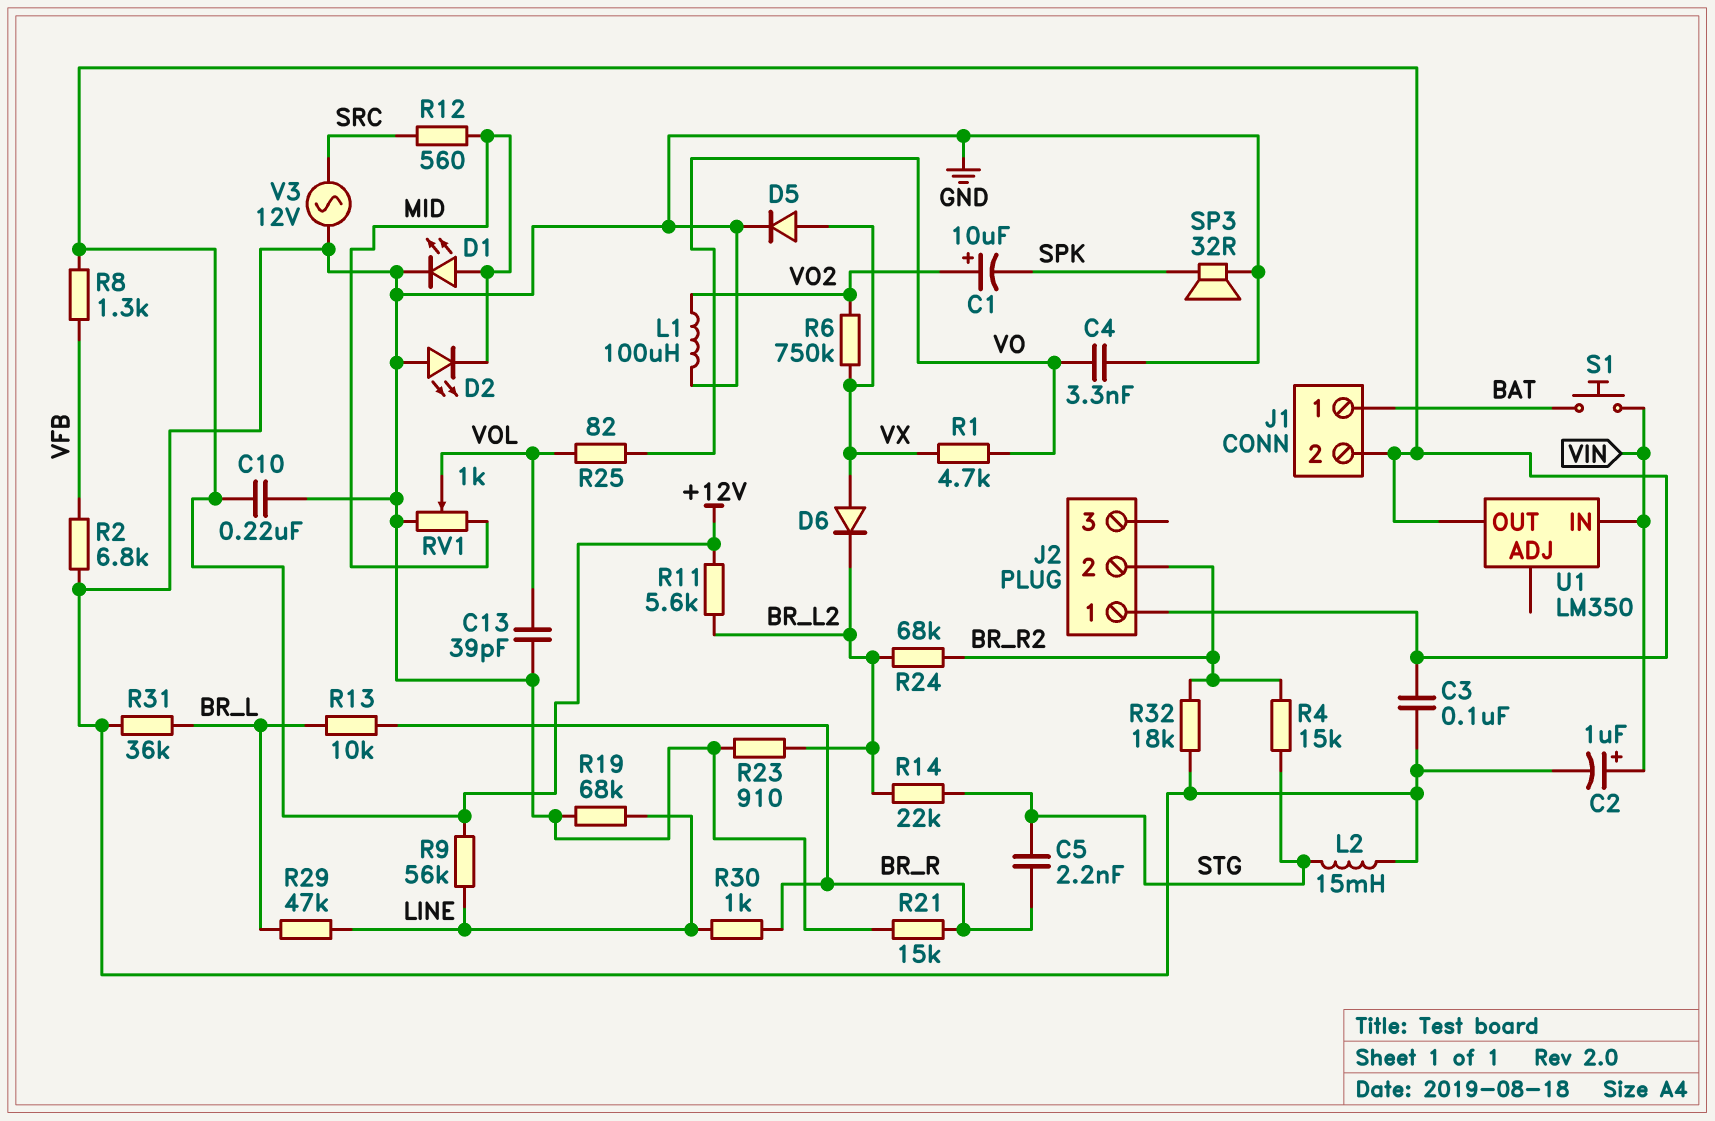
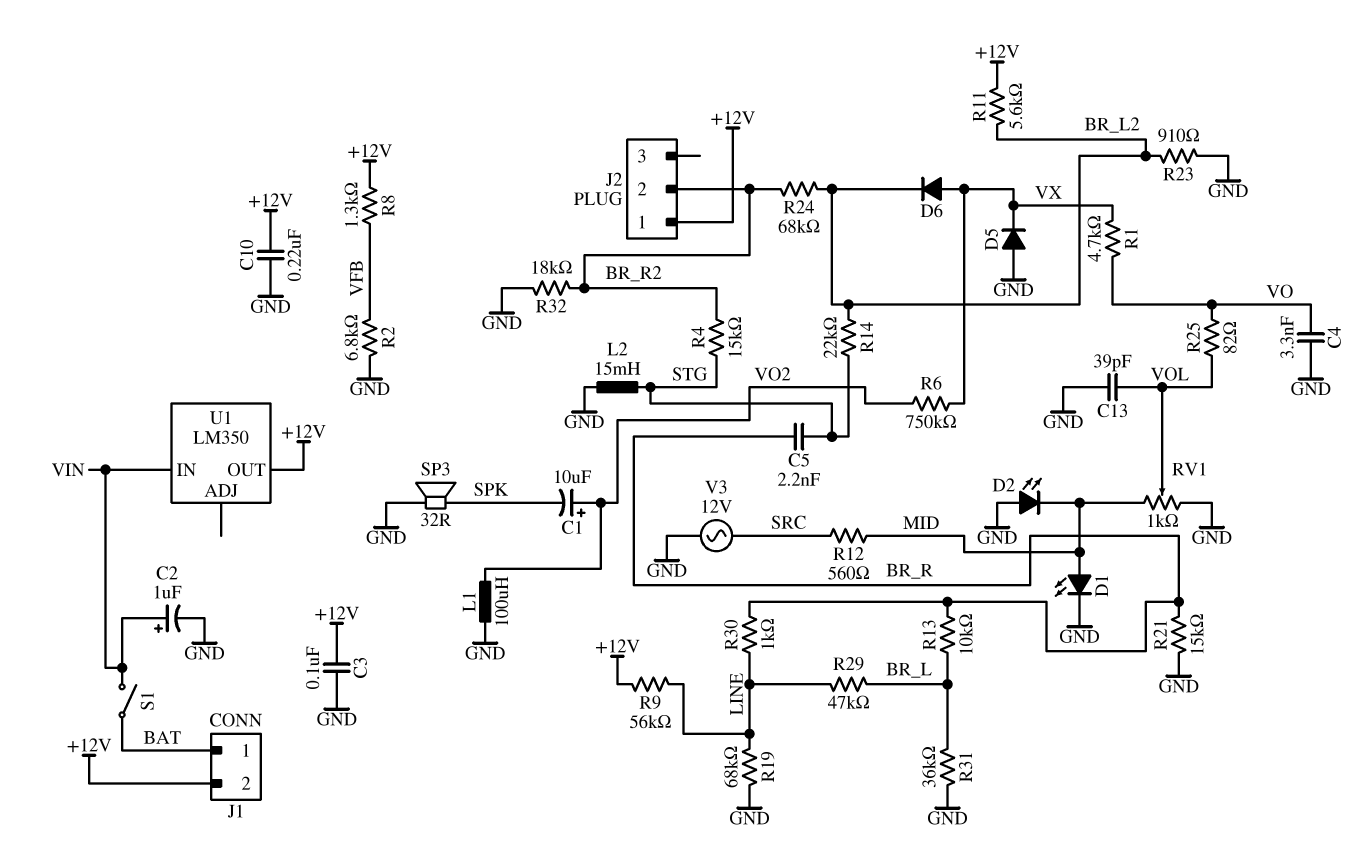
D5: diode (A VX, K GND) -> diode (A GND, K VX)
S1: button (BAT, VIN) -> switch (BAT, VIN)

